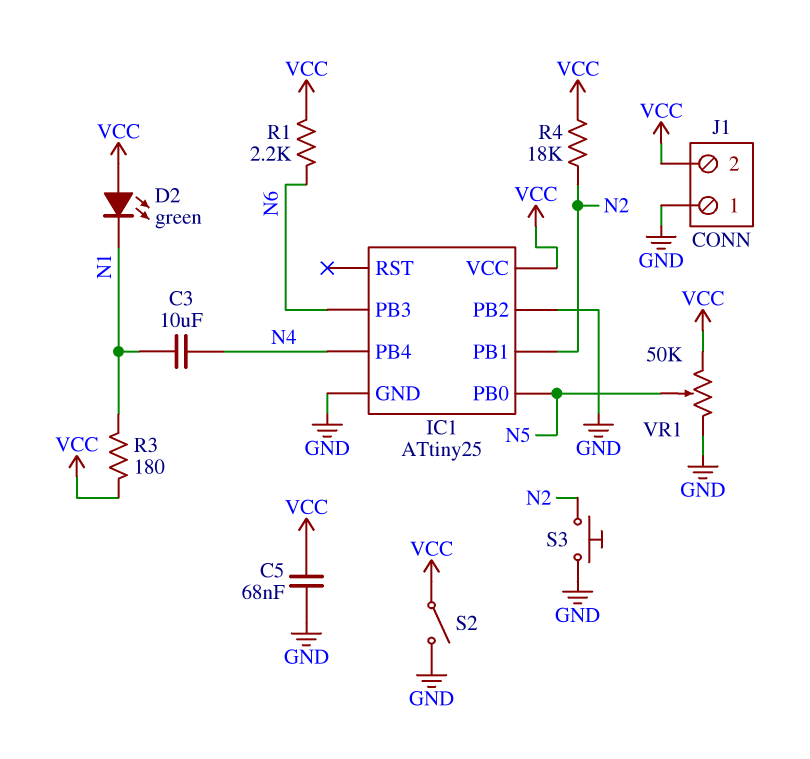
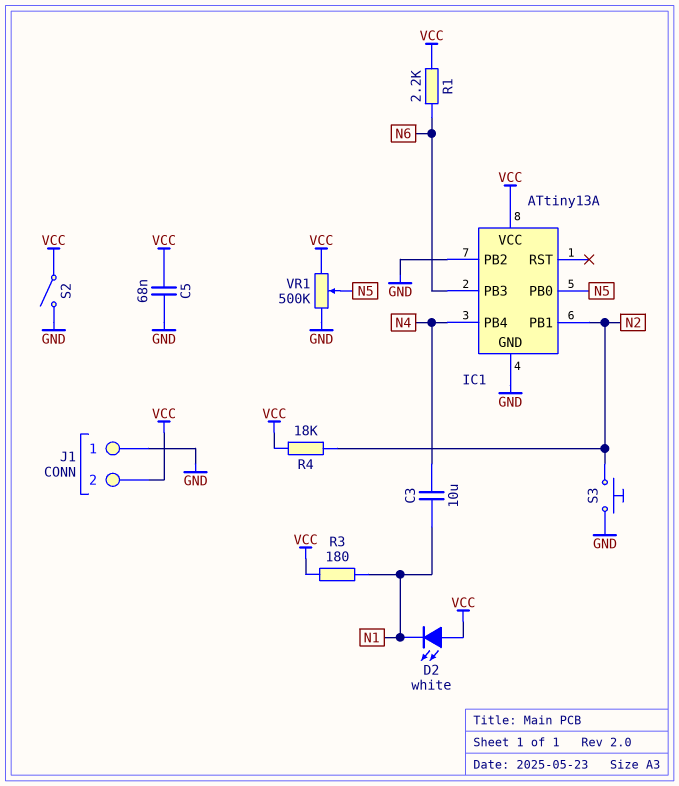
D2: LED green (A VCC, K N1) -> LED white (A VCC, K N1)
IC1: ATtiny25 -> ATtiny13A
VR1: 50k (GND, VCC, wiper N5) -> 500k (GND, VCC, wiper N5)

